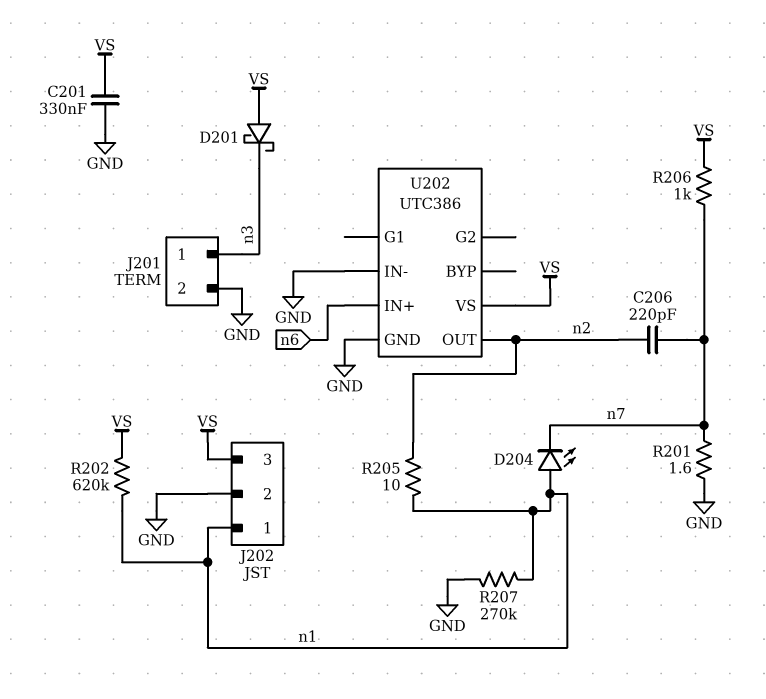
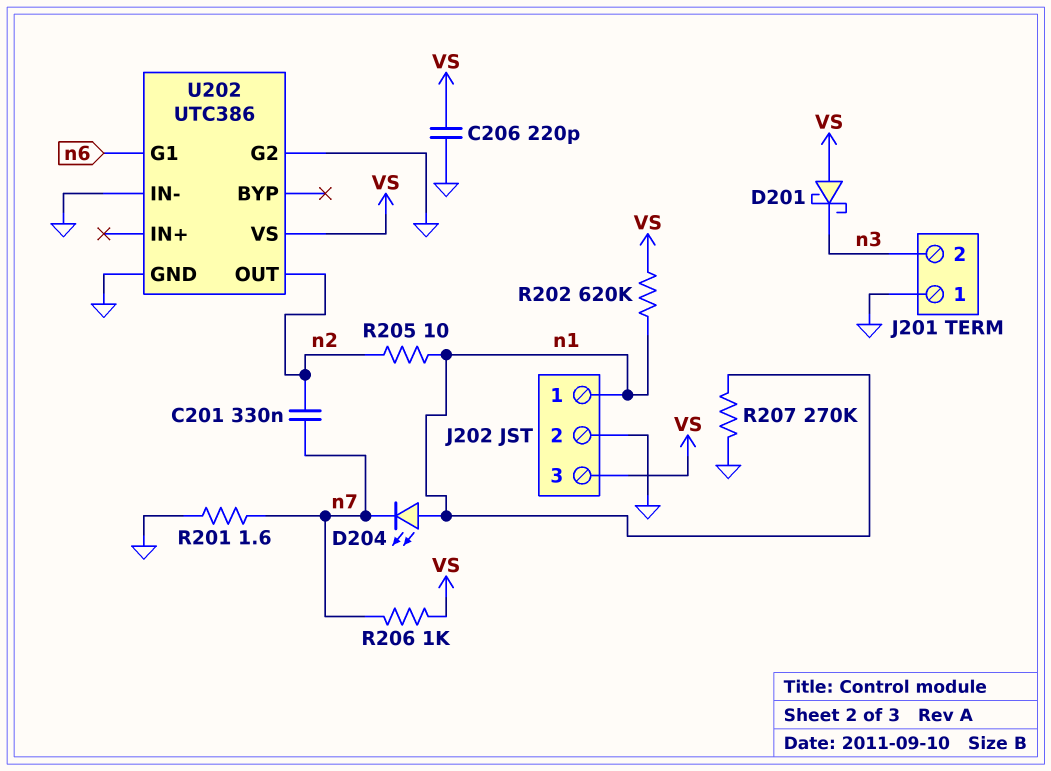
C201: 330nF (GND, VS) -> 330nF (n2, n7)
C206: 220pF (n2, n7) -> 220pF (GND, VS)
J201 pin 1: n3 -> GND
J201 pin 2: GND -> n3
U202 pin G1: none -> n6
U202 pin G2: none -> GND
U202 pin IN+: n6 -> none

